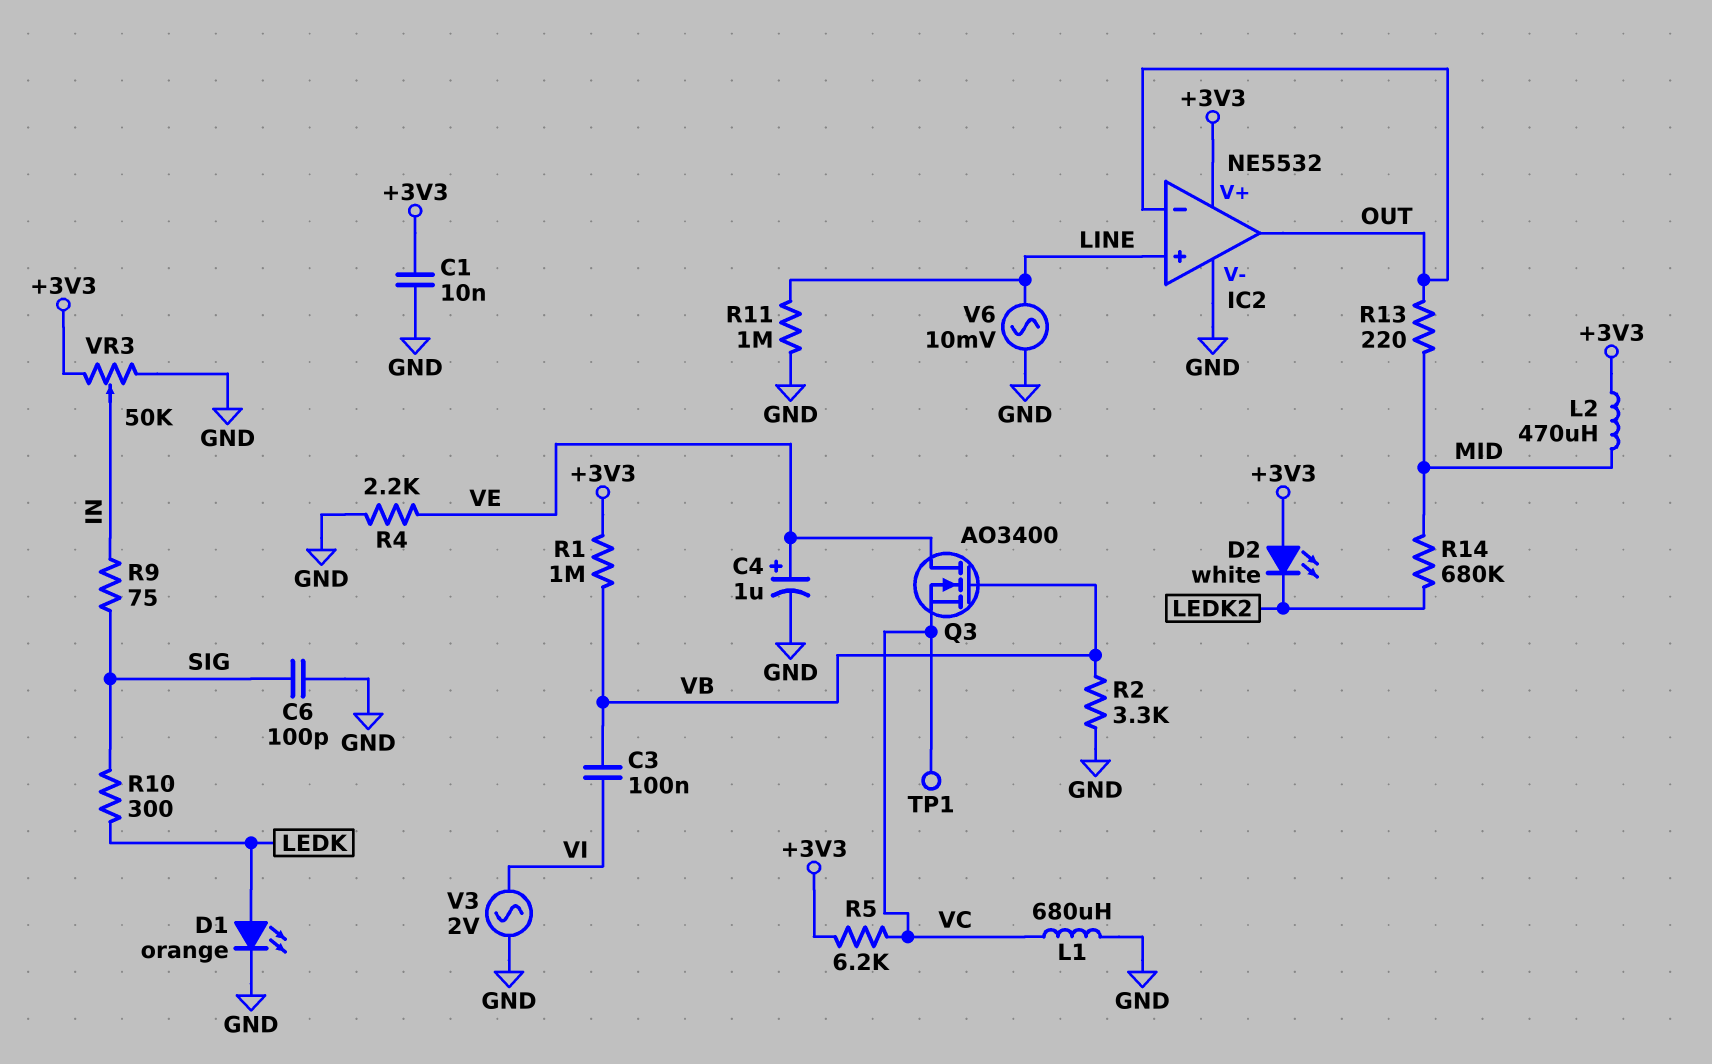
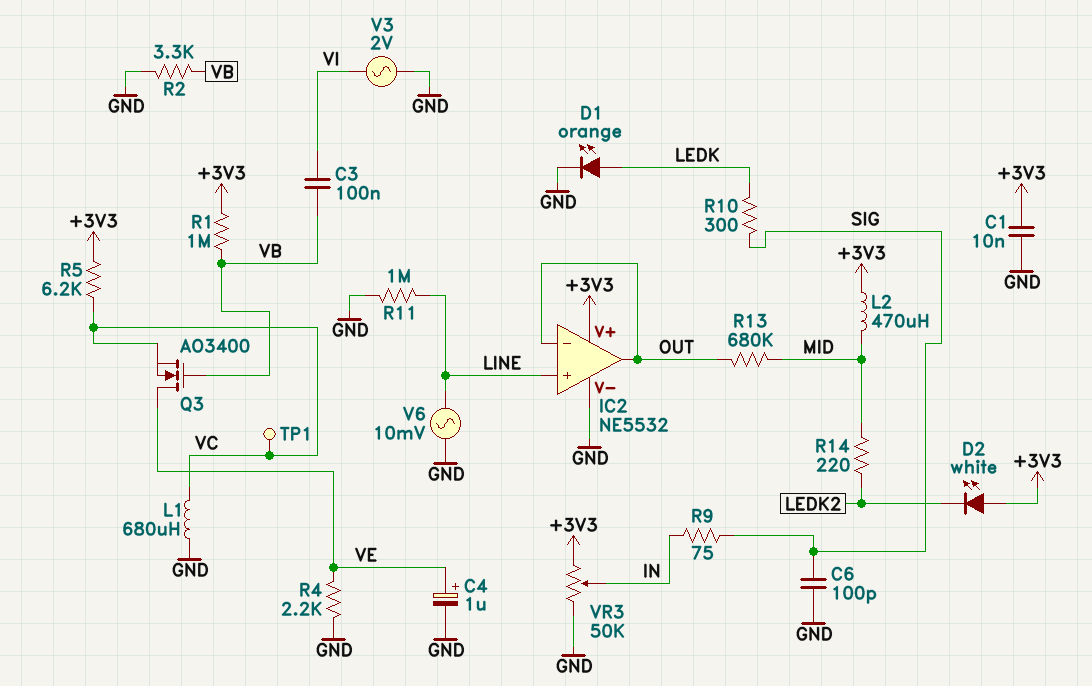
R13: 220 (MID, OUT) -> 680k (MID, OUT)
R14: 680k (LEDK2, MID) -> 220 (LEDK2, MID)

